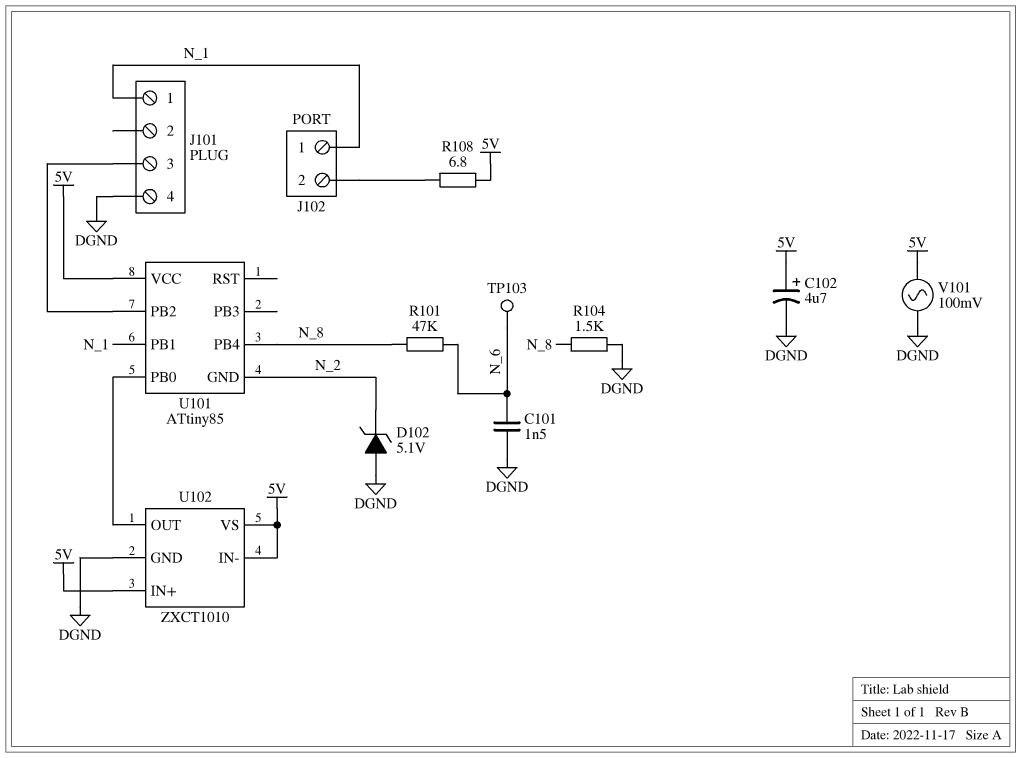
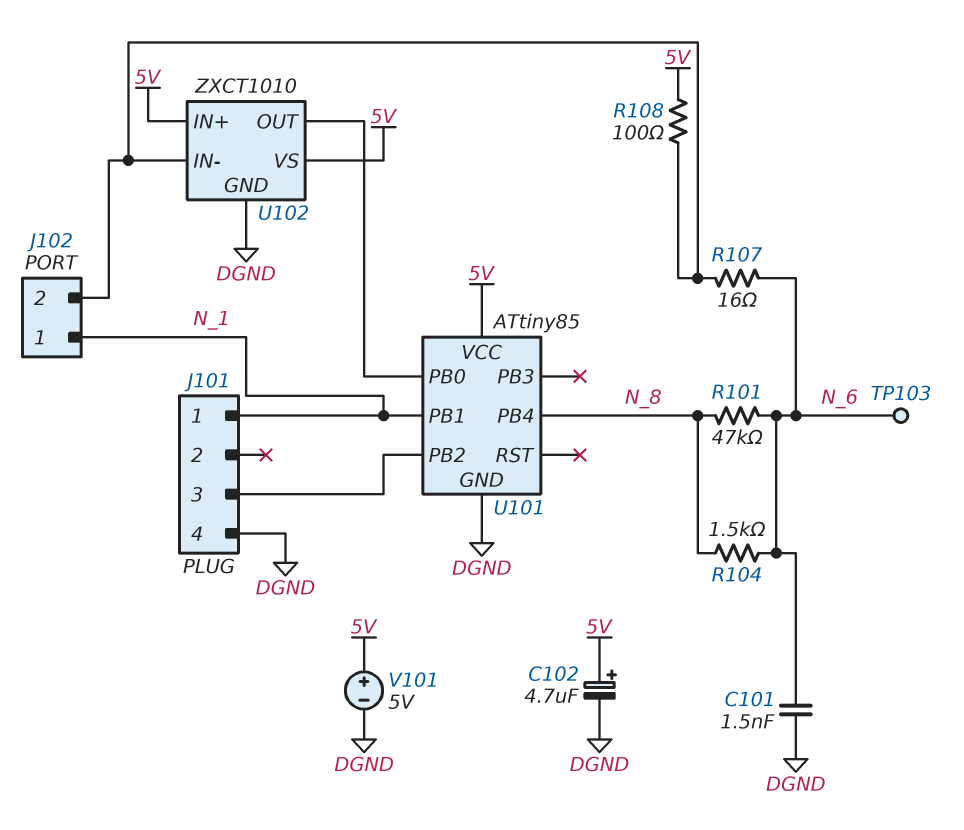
D102: zener 5.1V (A DGND, K N_2) -> none
R104: 1.5k (DGND, N_8) -> 1.5k (N_6, N_8)
R107: none -> 16 (J102/2, N_6)
R108: 6.8 (5V, J102/2) -> 100 (5V, J102/2)
U101 pin GND: N_2 -> DGND
U102 pin IN-: 5V -> J102/2
V101: AC 100mV (5V, DGND) -> 5V (plus 5V, minus DGND)

